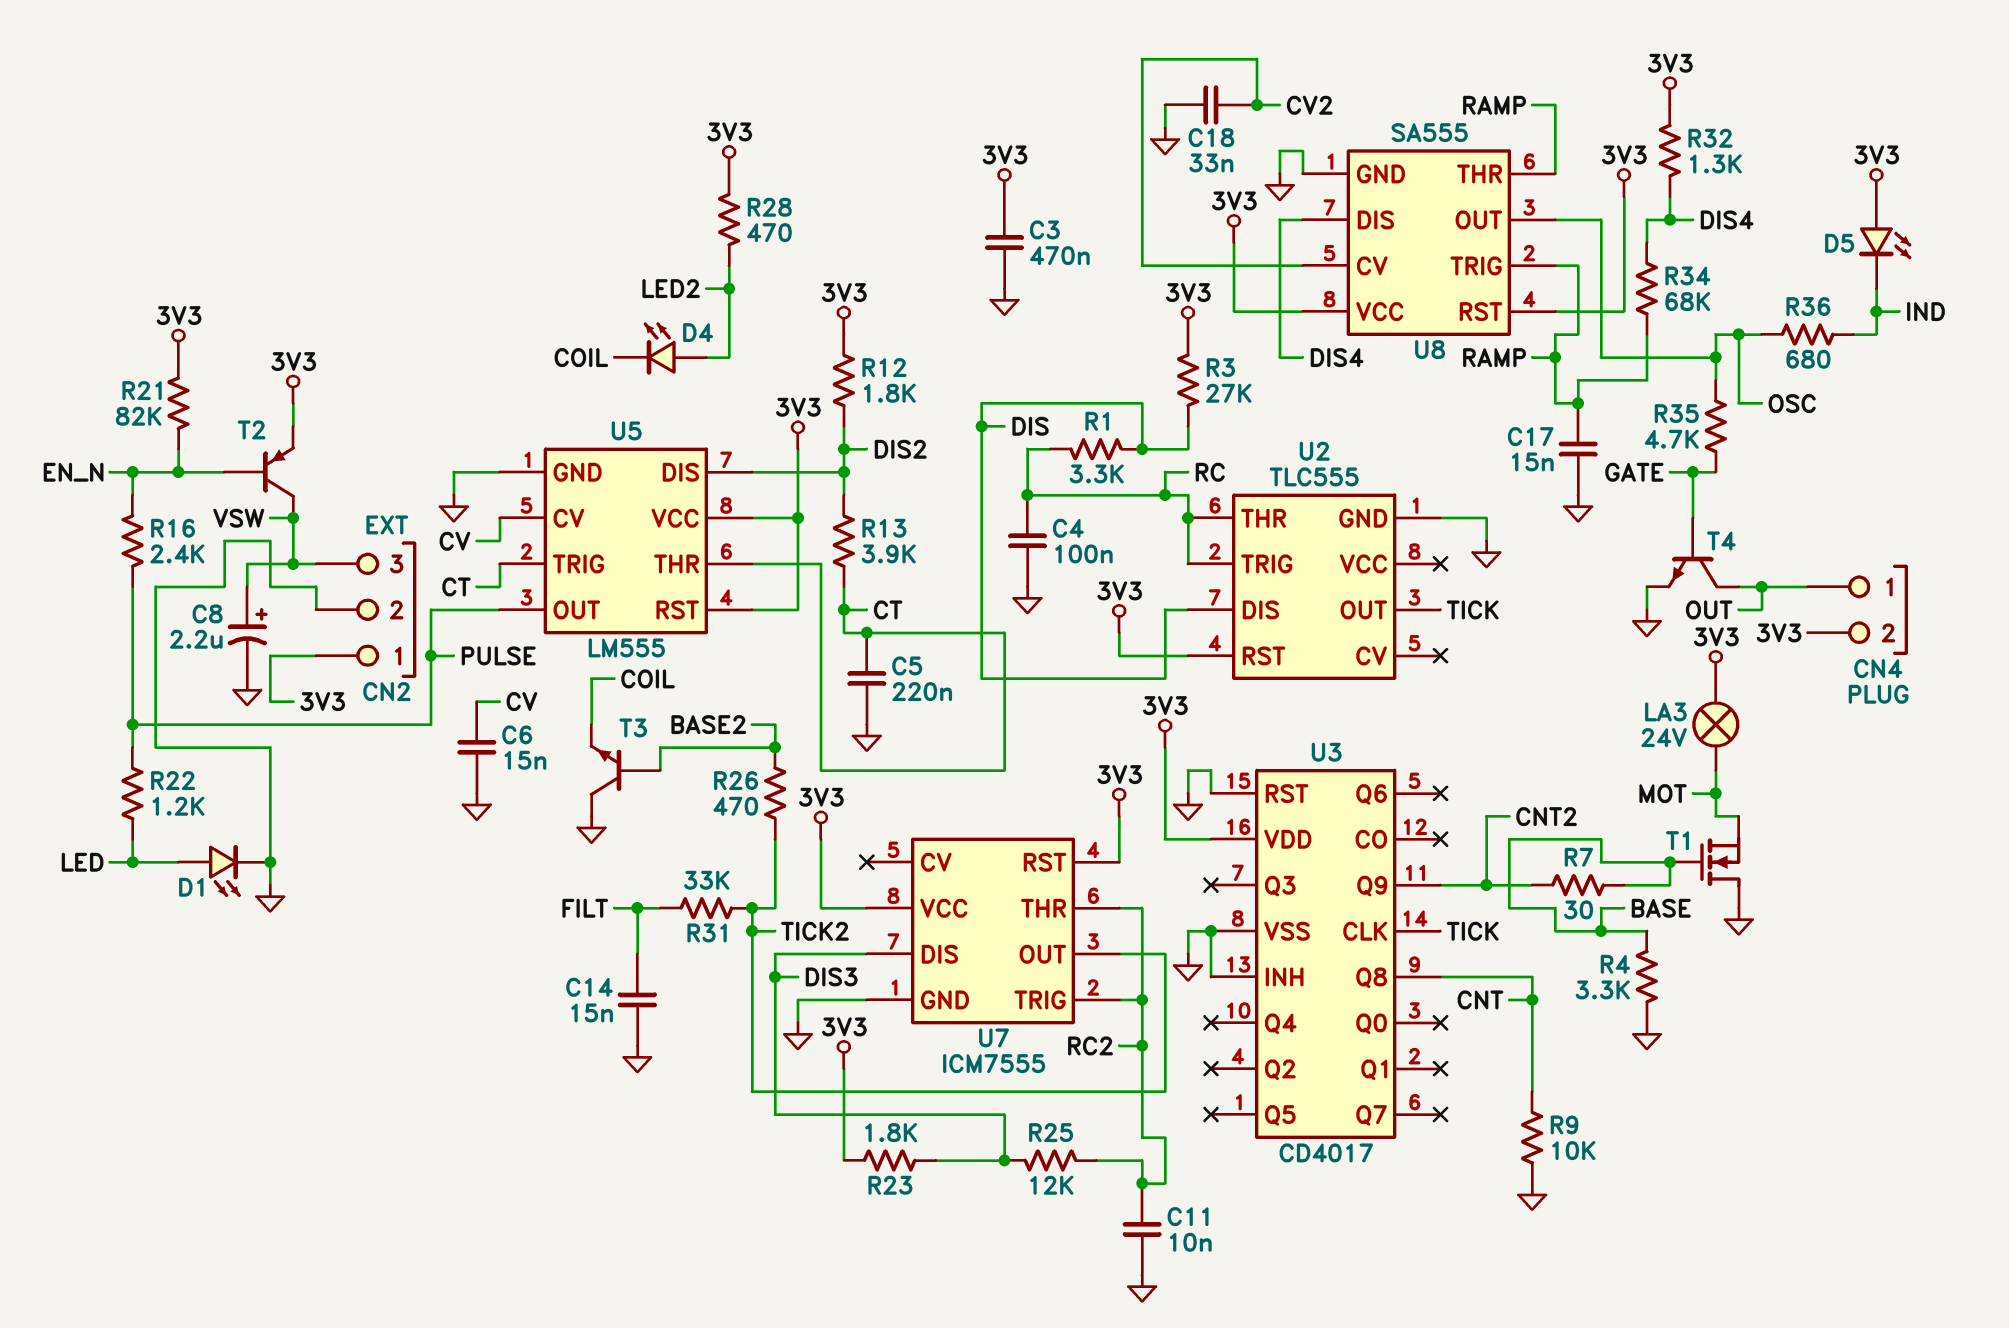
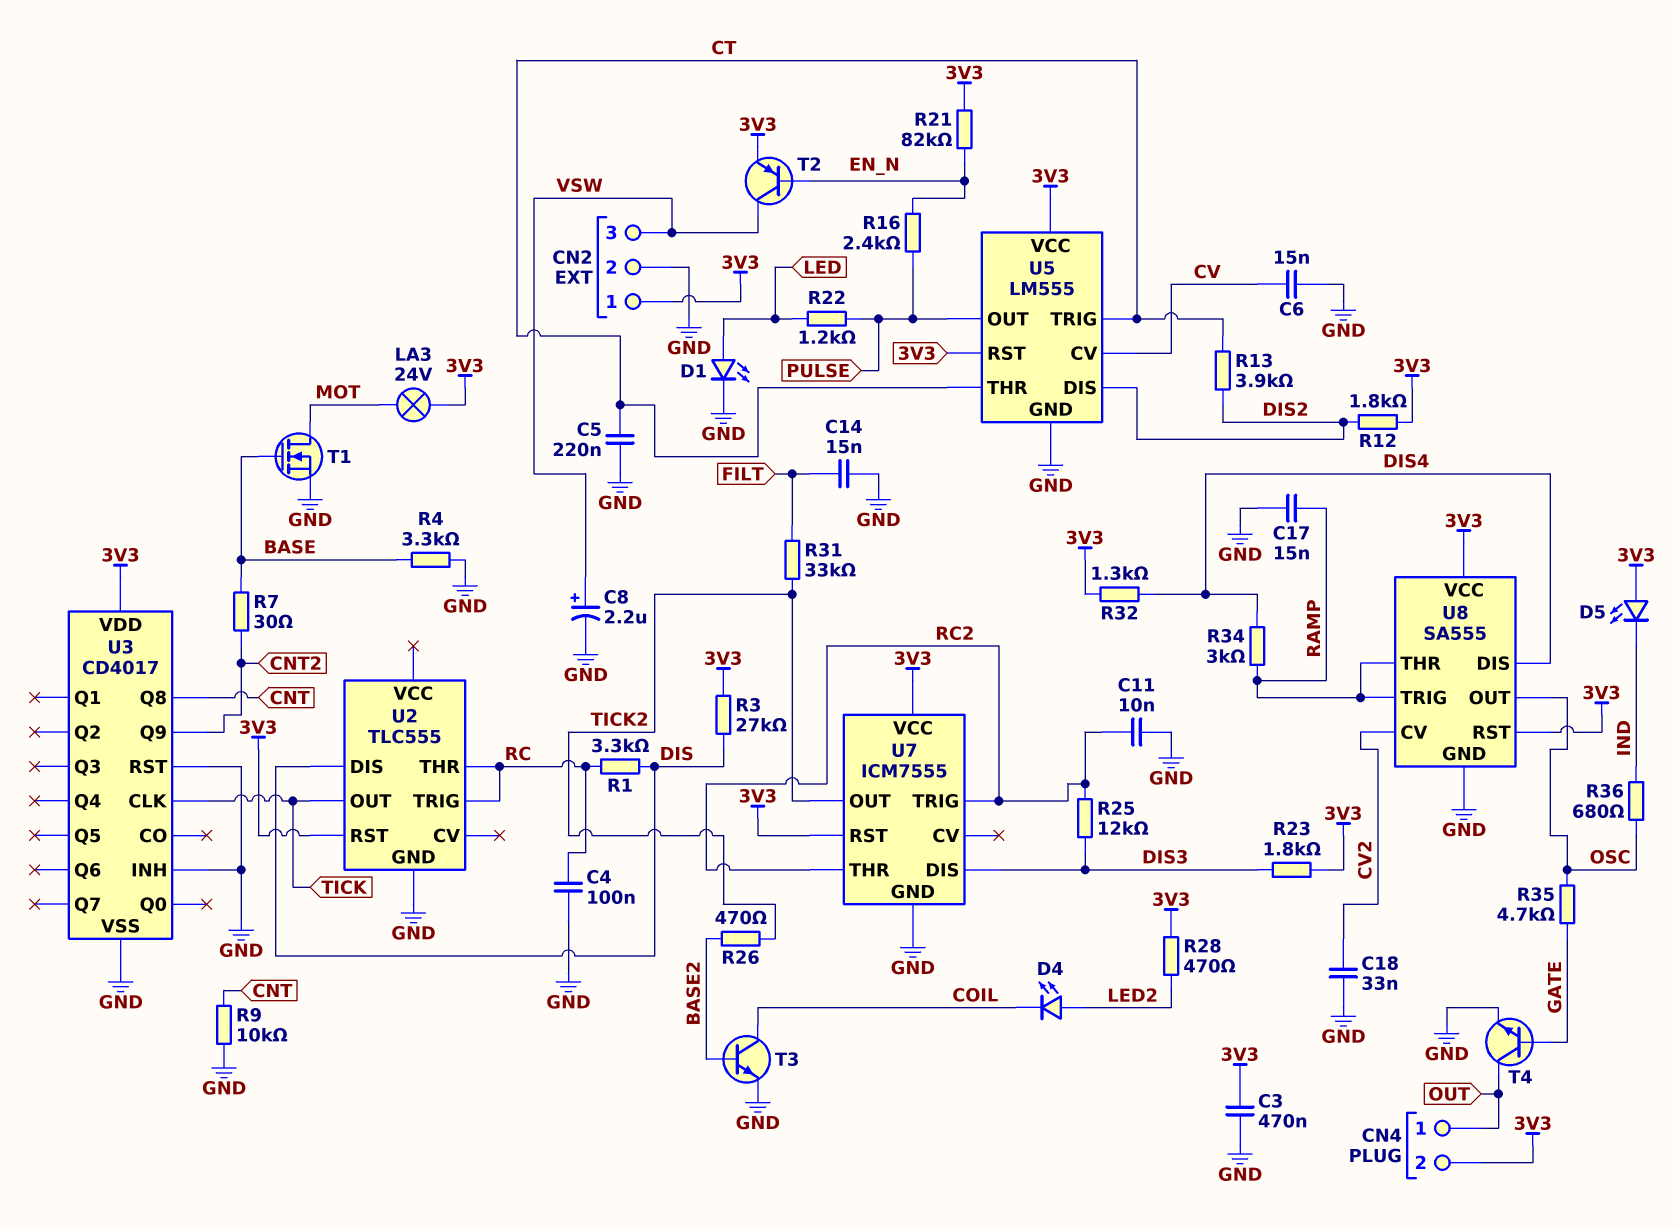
R34: 68k (DIS4, RAMP) -> 3k (DIS4, RAMP)
T1: NMOS (G BASE, D GND, S MOT) -> NMOS (G BASE, D MOT, S GND)
T3: NPN (B BASE2, C GND, E COIL) -> NPN (B BASE2, C COIL, E GND)

